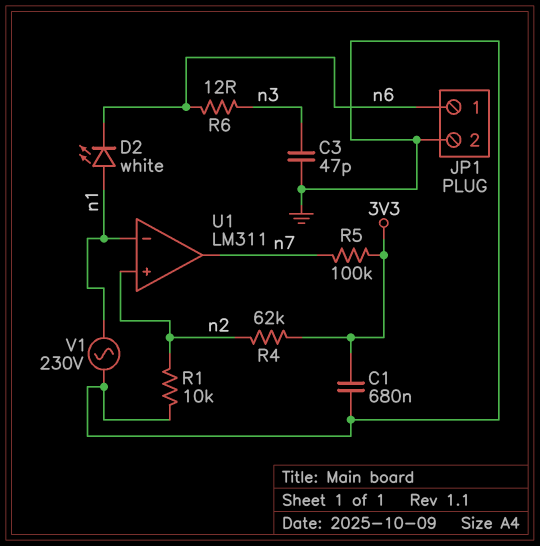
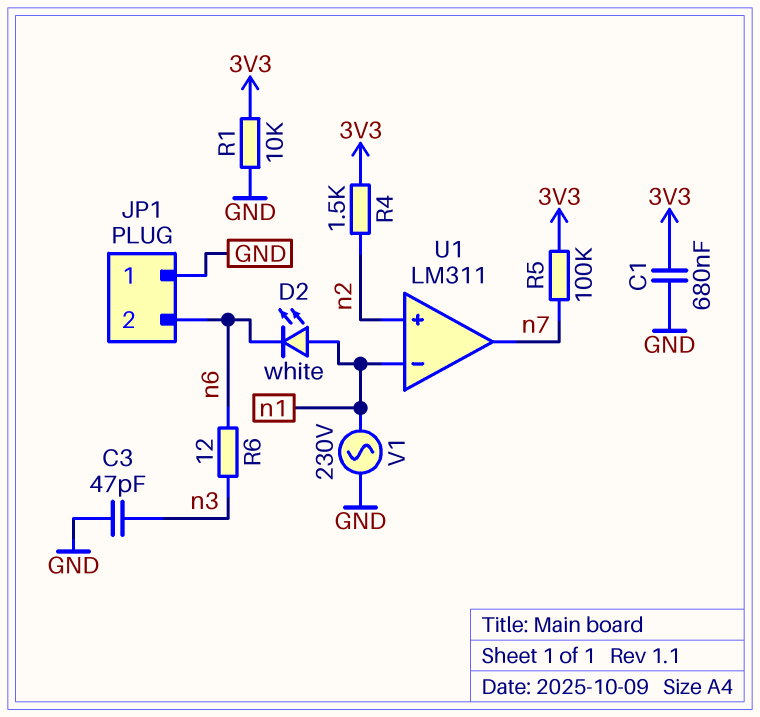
JP1 pin 1: n6 -> GND
JP1 pin 2: GND -> n6
R1: 10k (GND, n2) -> 10k (3V3, GND)
R4: 62k (3V3, n2) -> 1.5k (3V3, n2)

